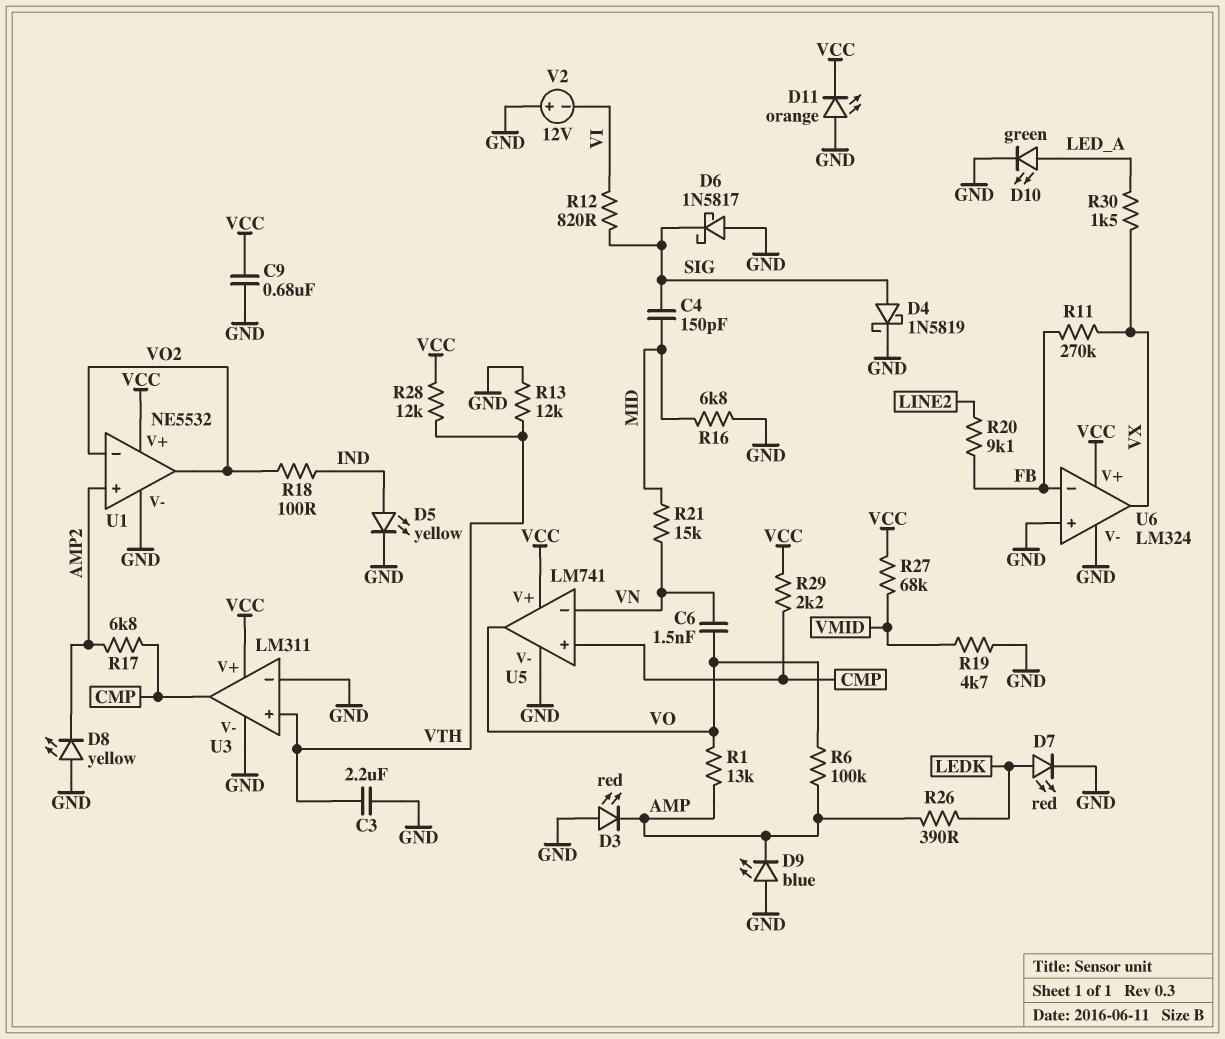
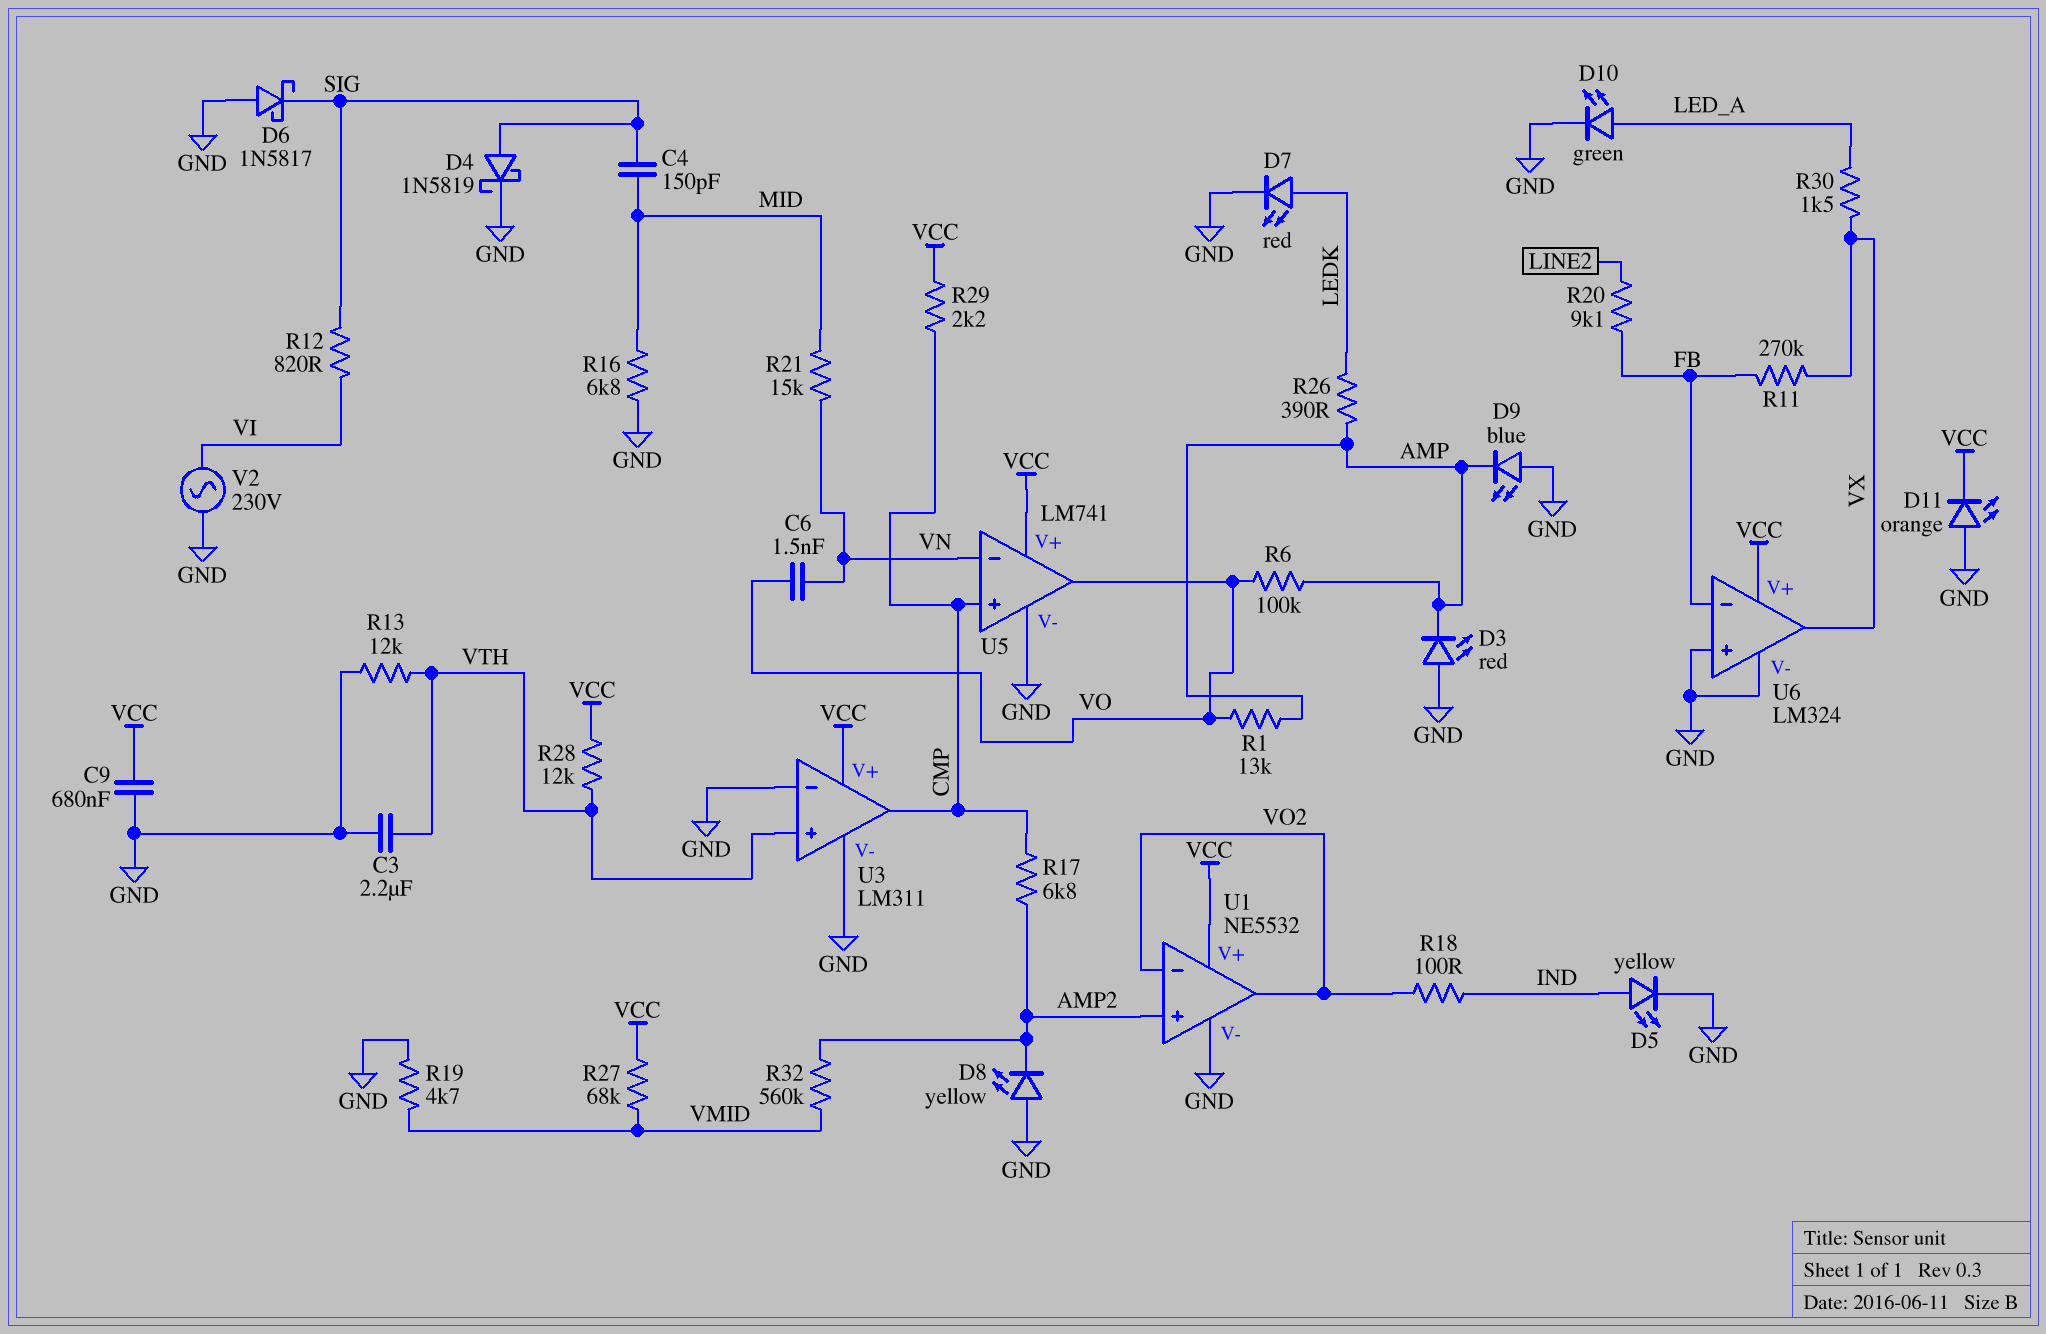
R32: none -> 560k (AMP2, VMID)
V2: 12V (plus GND, minus VI) -> AC 230V (GND, VI)

